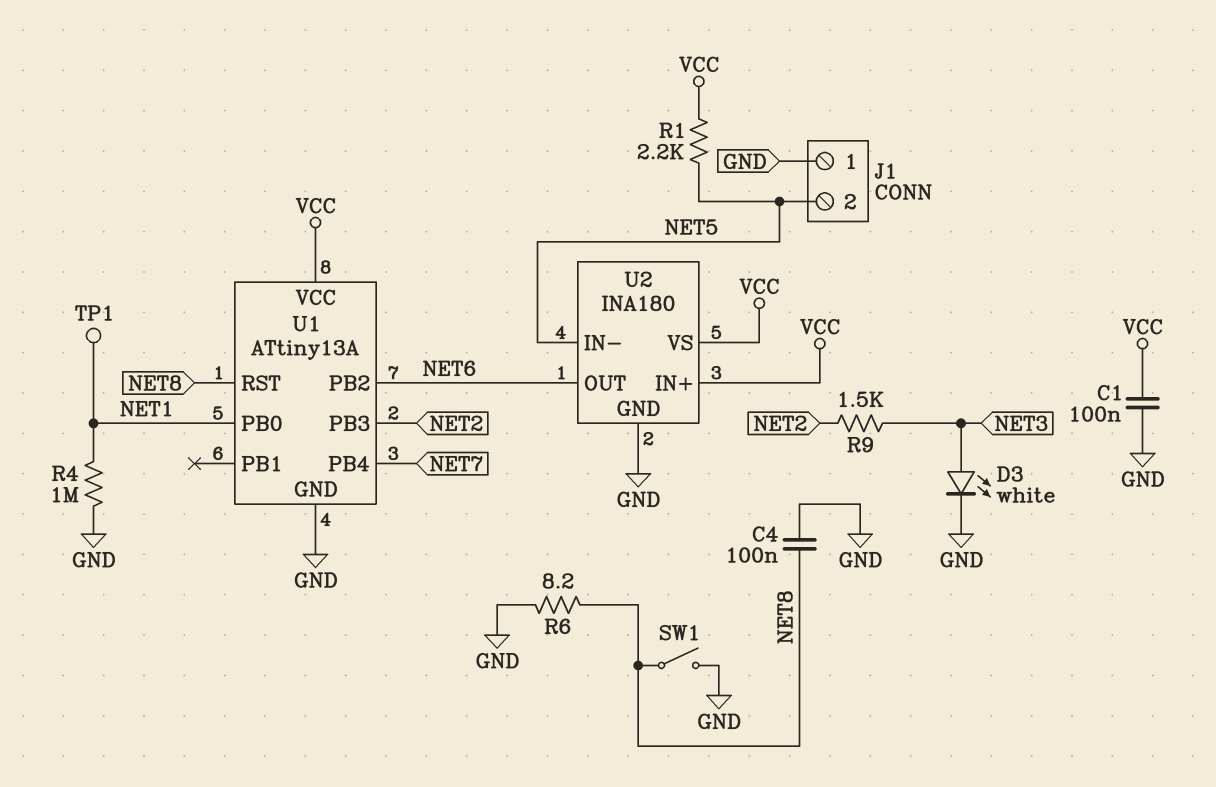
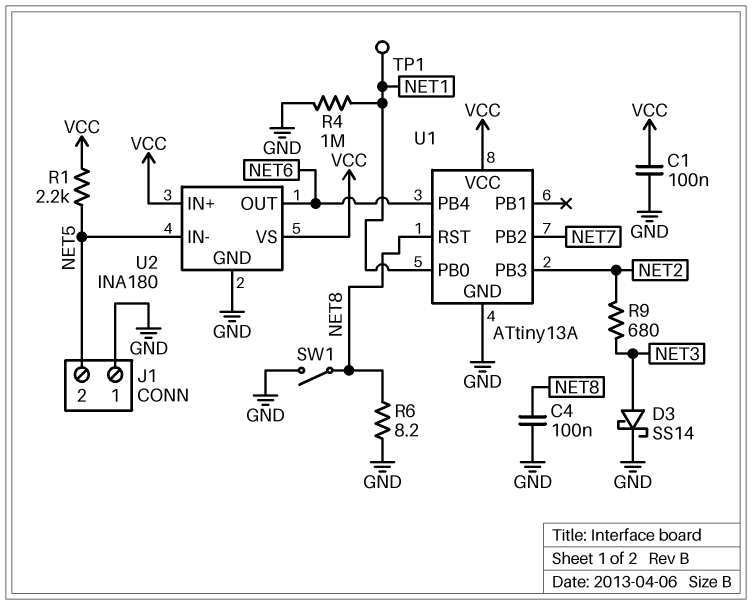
D3: LED white (A NET3, K GND) -> schottky SS14 (A NET3, K GND)
R9: 1.5k (NET2, NET3) -> 680 (NET2, NET3)
U1 pin PB2: NET6 -> NET7
U1 pin PB4: NET7 -> NET6

